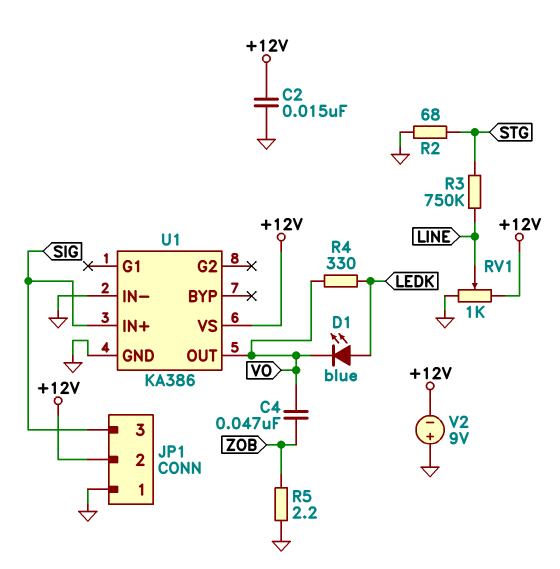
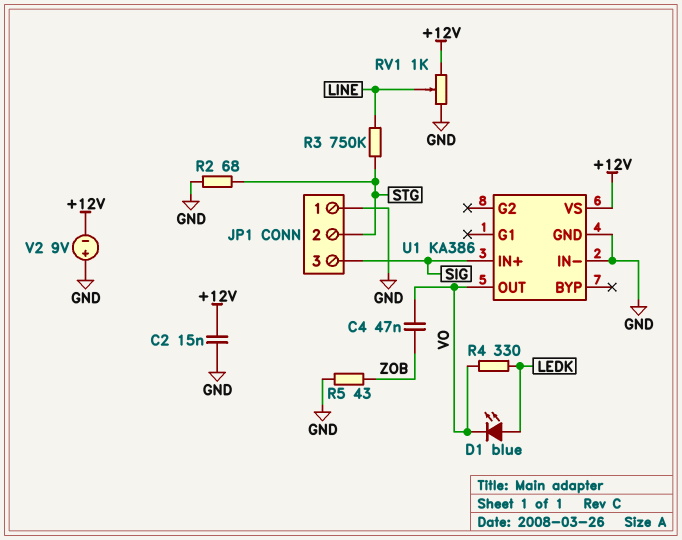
JP1 pin 2: +12V -> STG
R5: 2.2 (GND, ZOB) -> 43 (GND, ZOB)

